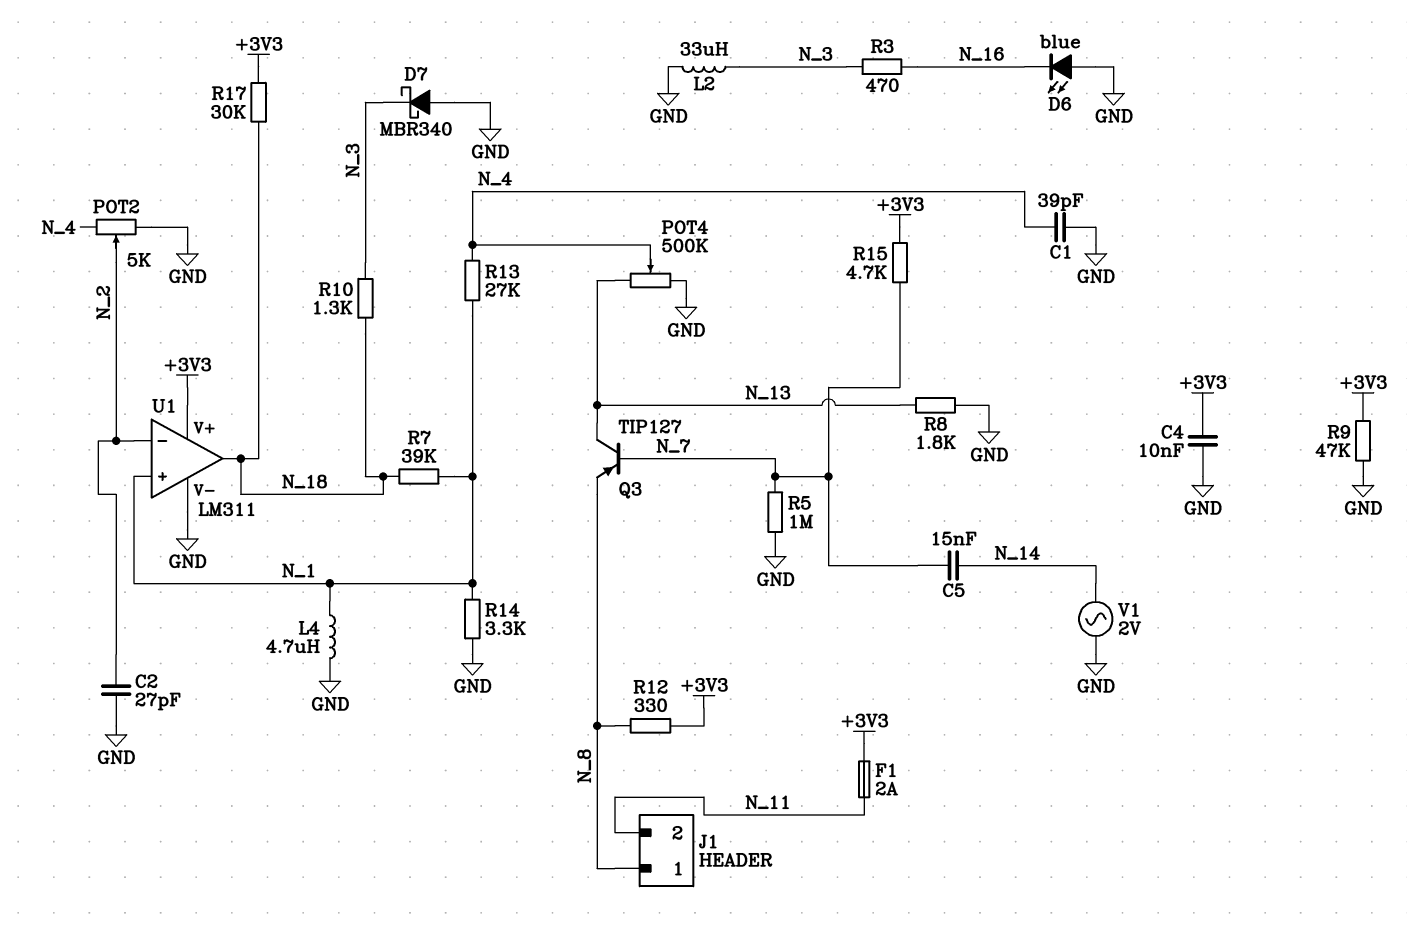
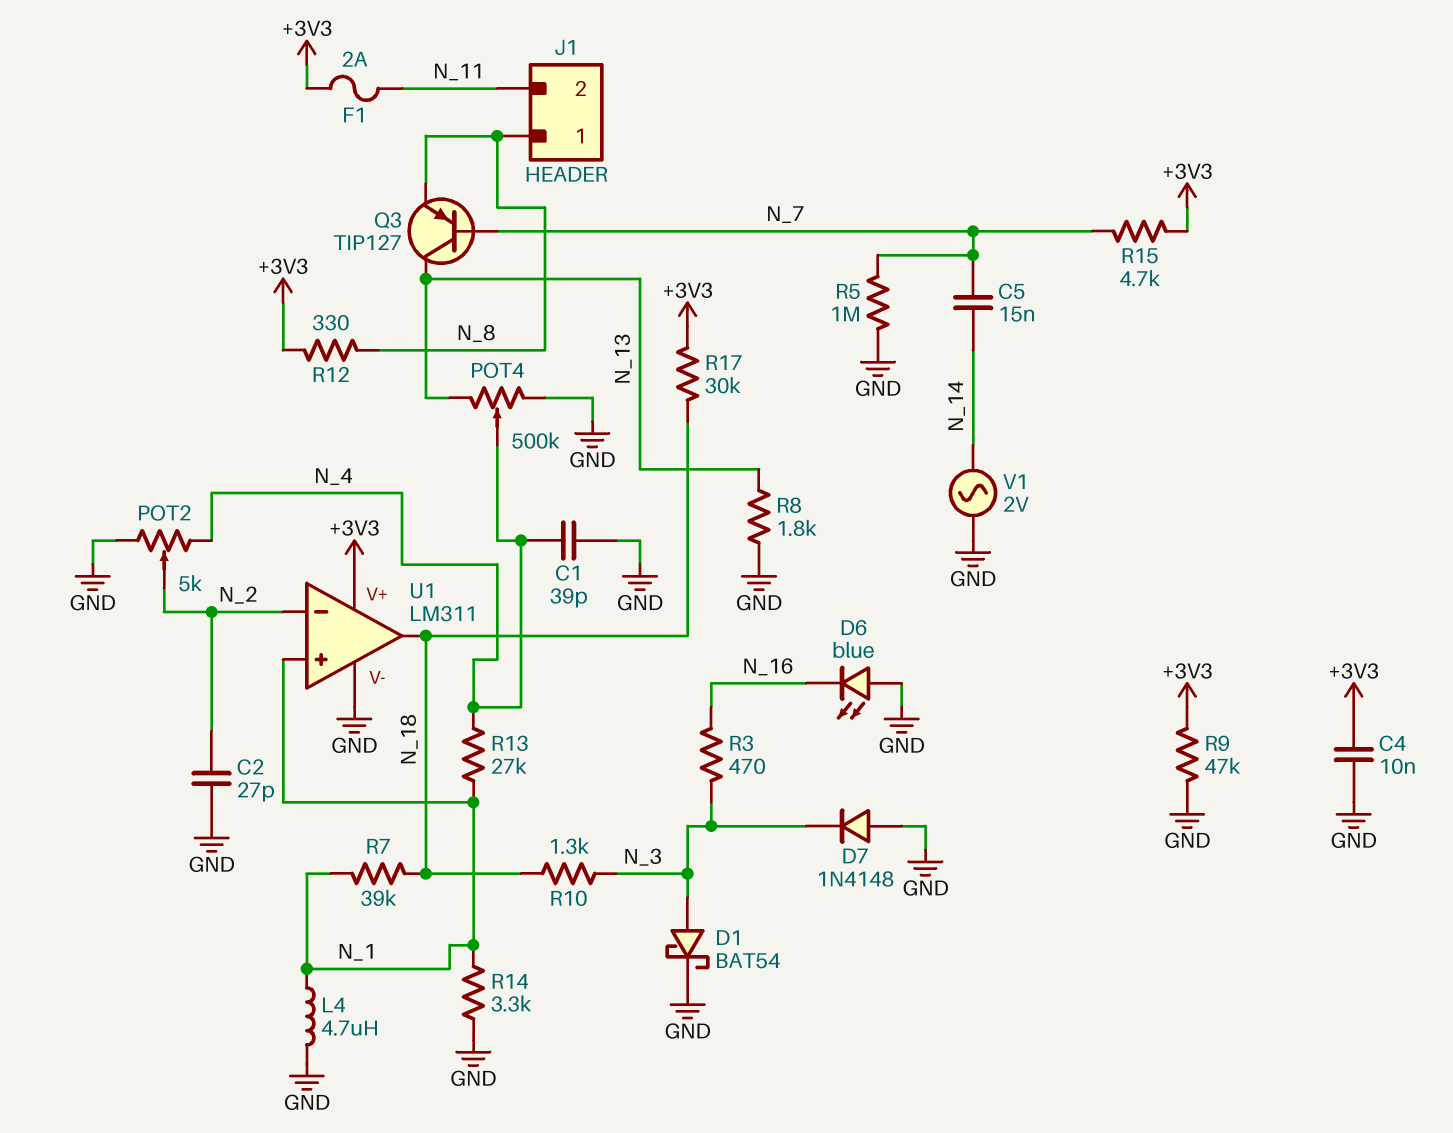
D1: none -> schottky BAT54 (A N_3, K GND)
D7: schottky MBR340 (A GND, K N_3) -> diode 1N4148 (A GND, K N_3)
L2: 33uH (GND, N_3) -> none

